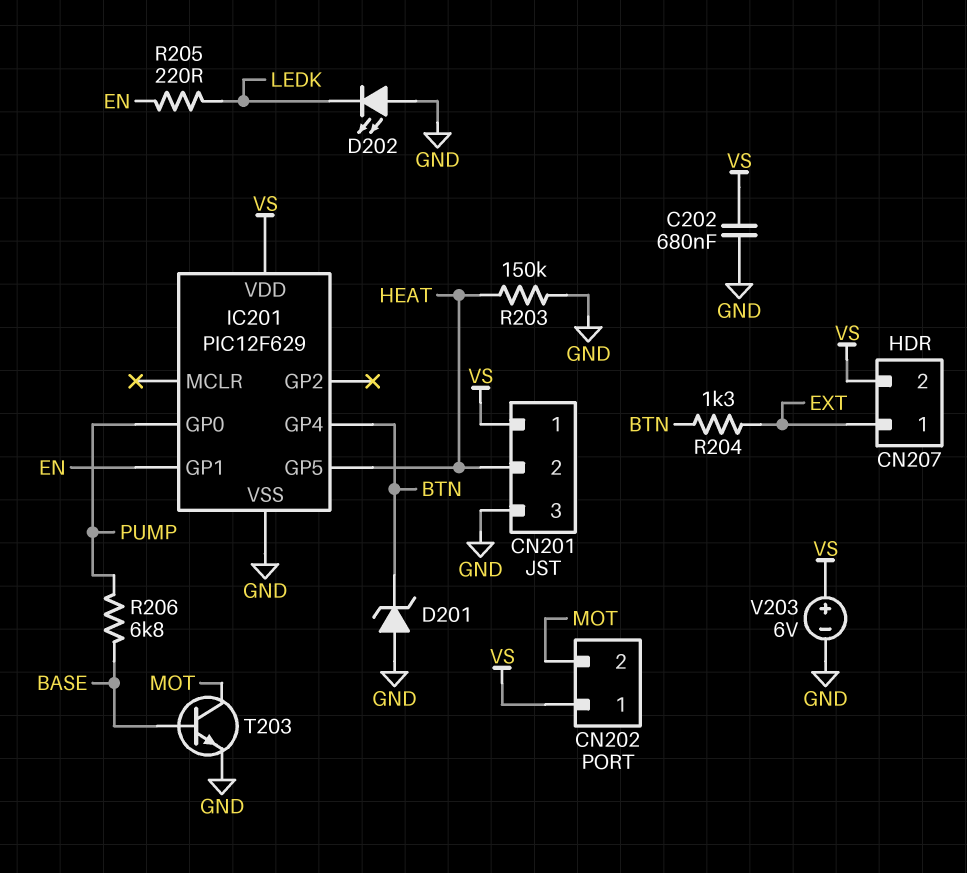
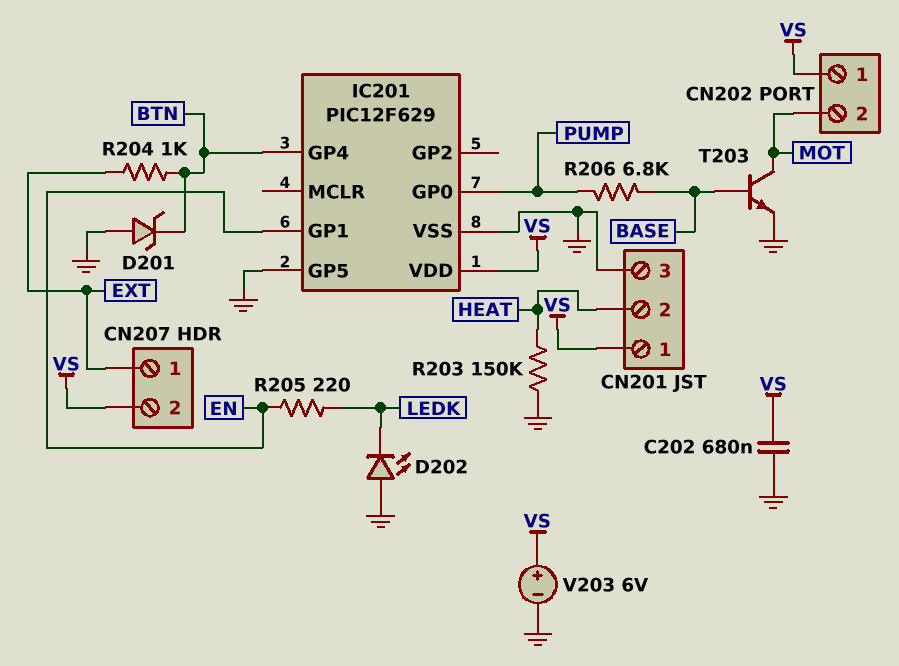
IC201 pin GP5: HEAT -> GND
R204: 1.3k (BTN, EXT) -> 1k (BTN, EXT)

